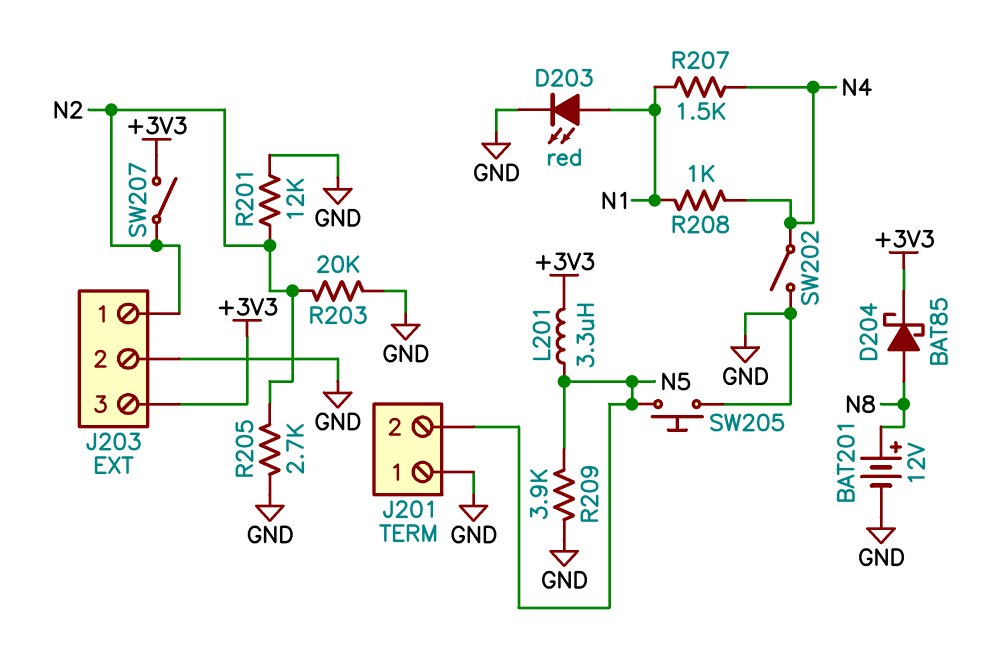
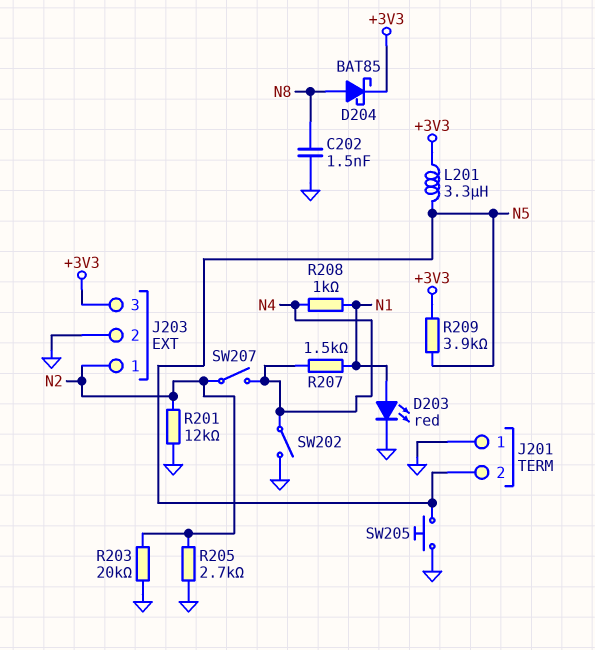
BAT201: 12V (plus N8, minus GND) -> none
C202: none -> 1.5nF (GND, N8)
R209: 3.9k (GND, N5) -> 3.9k (+3V3, N5)
SW207: switch (+3V3, N2) -> switch (N2, N4)

